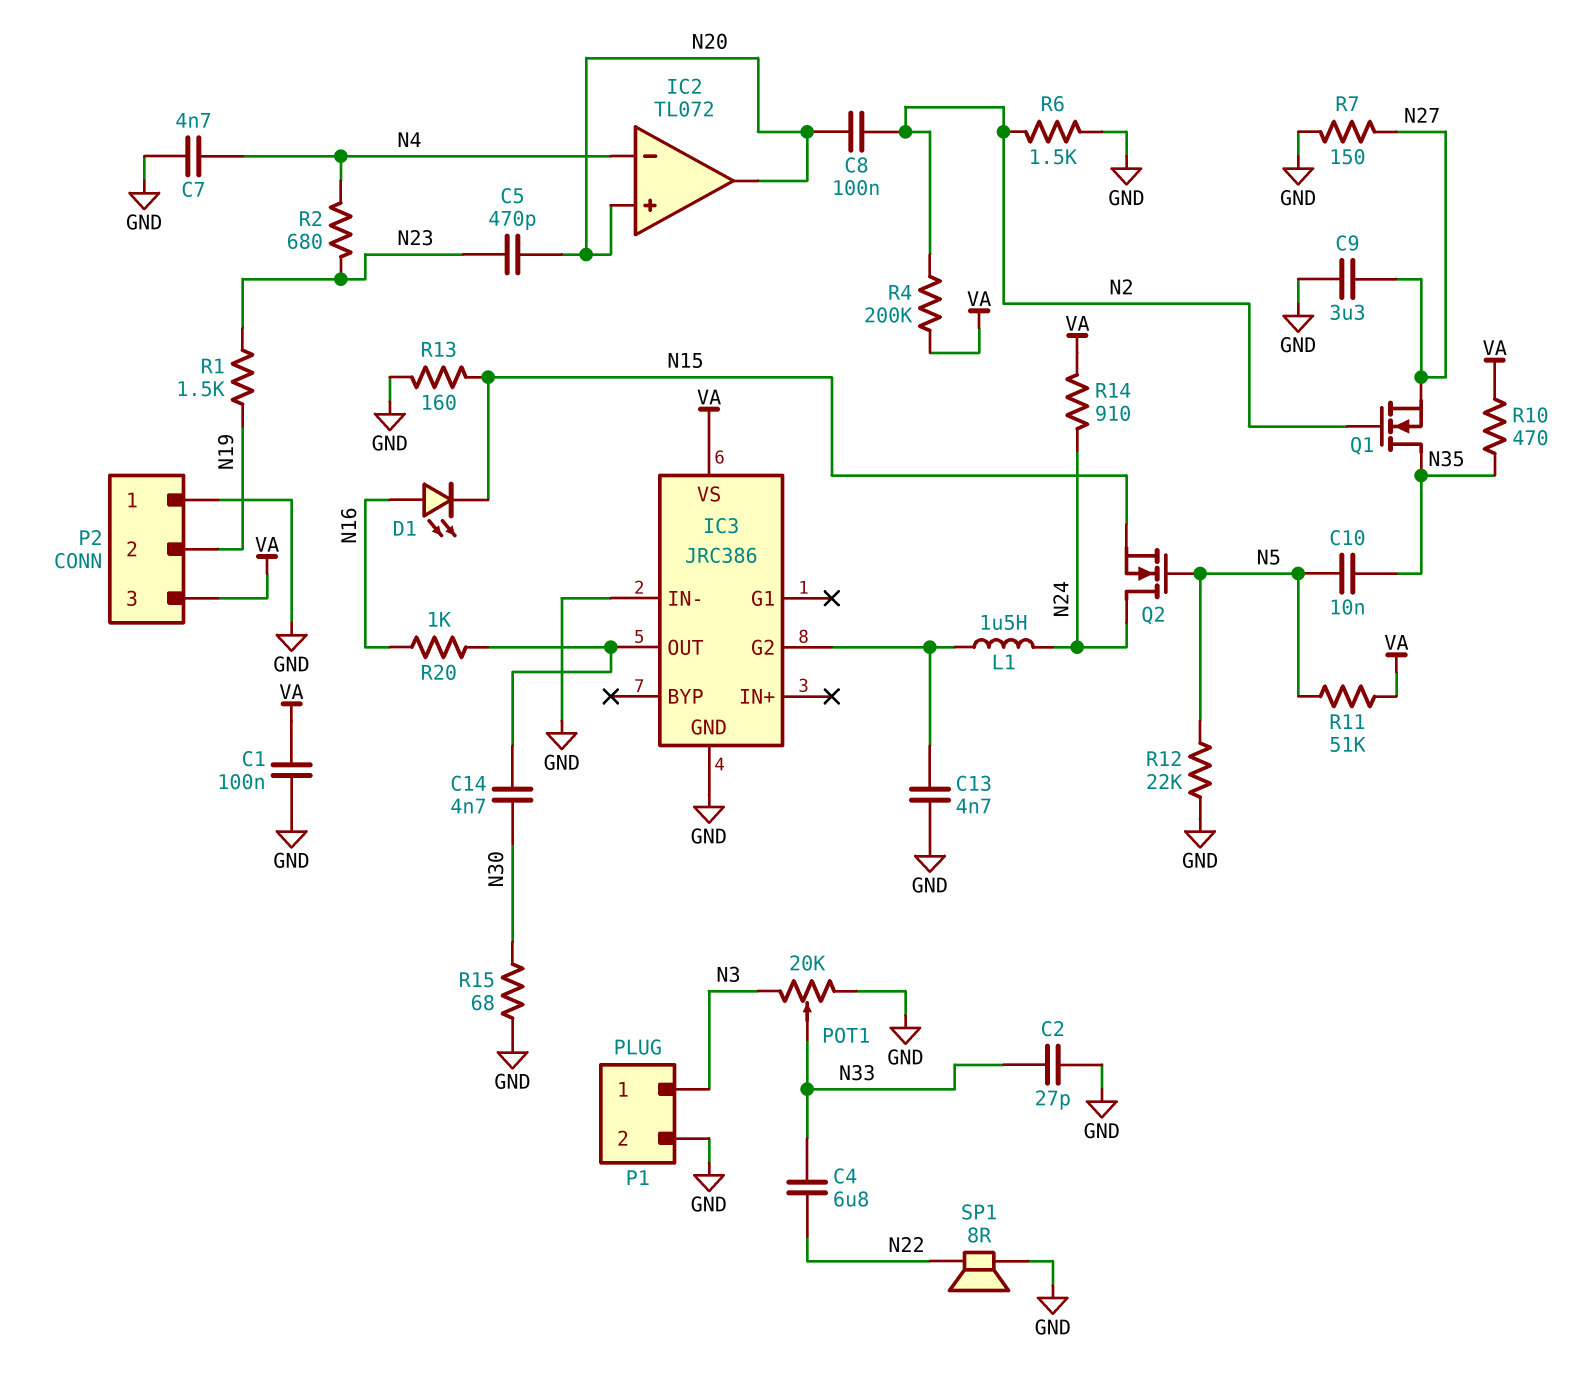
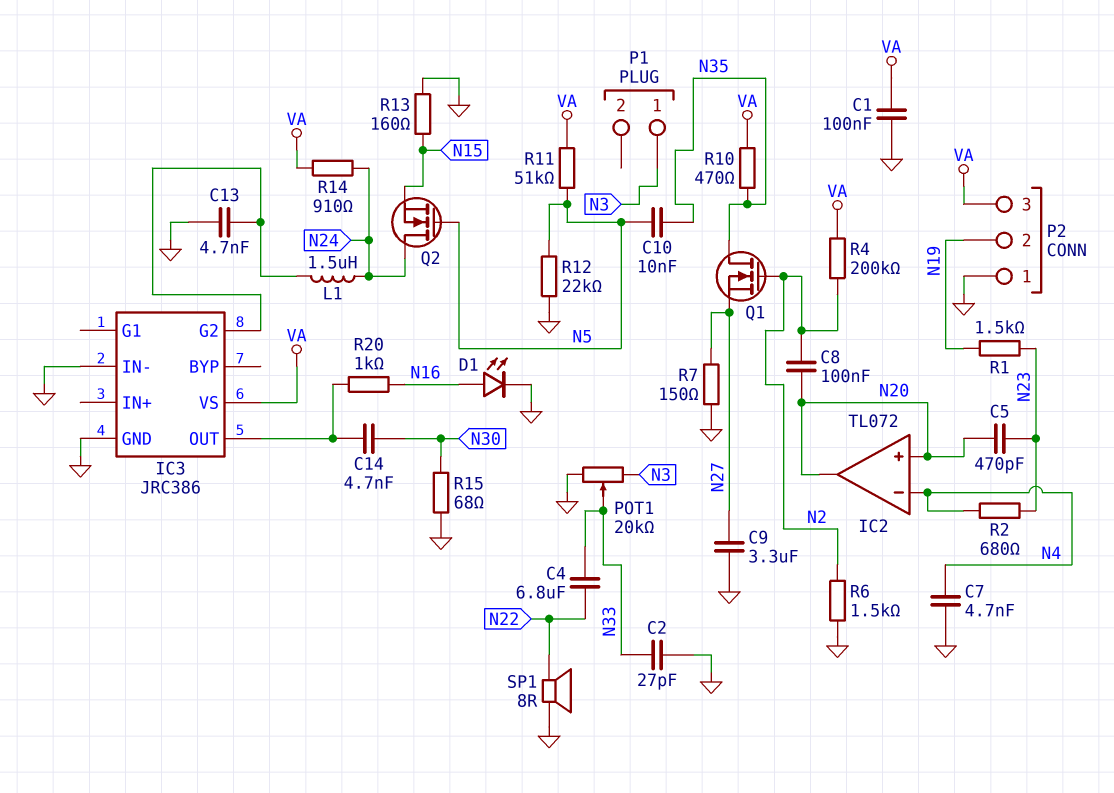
D1: LED (A N16, K N15) -> LED (A N16, K GND)
P1 pin 2: GND -> none

